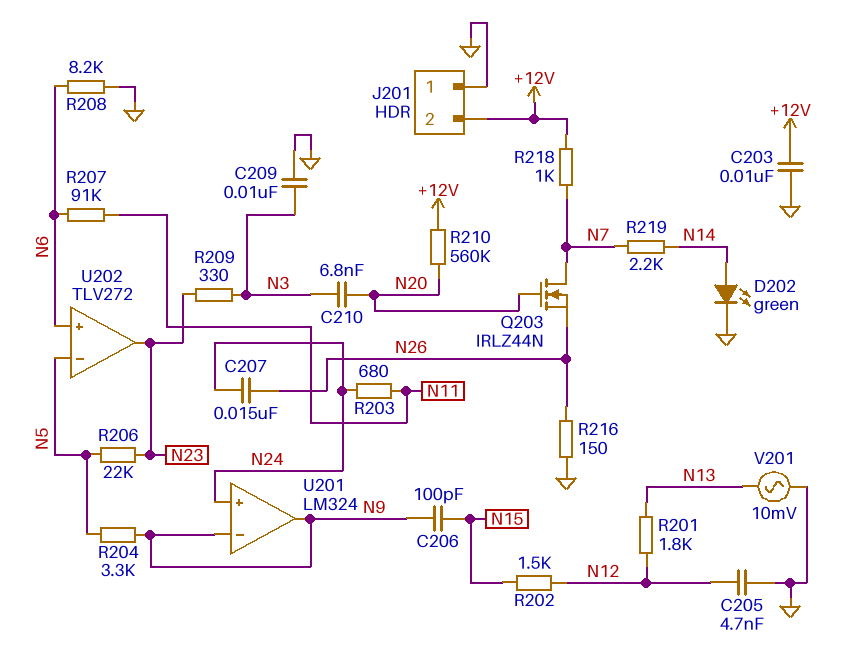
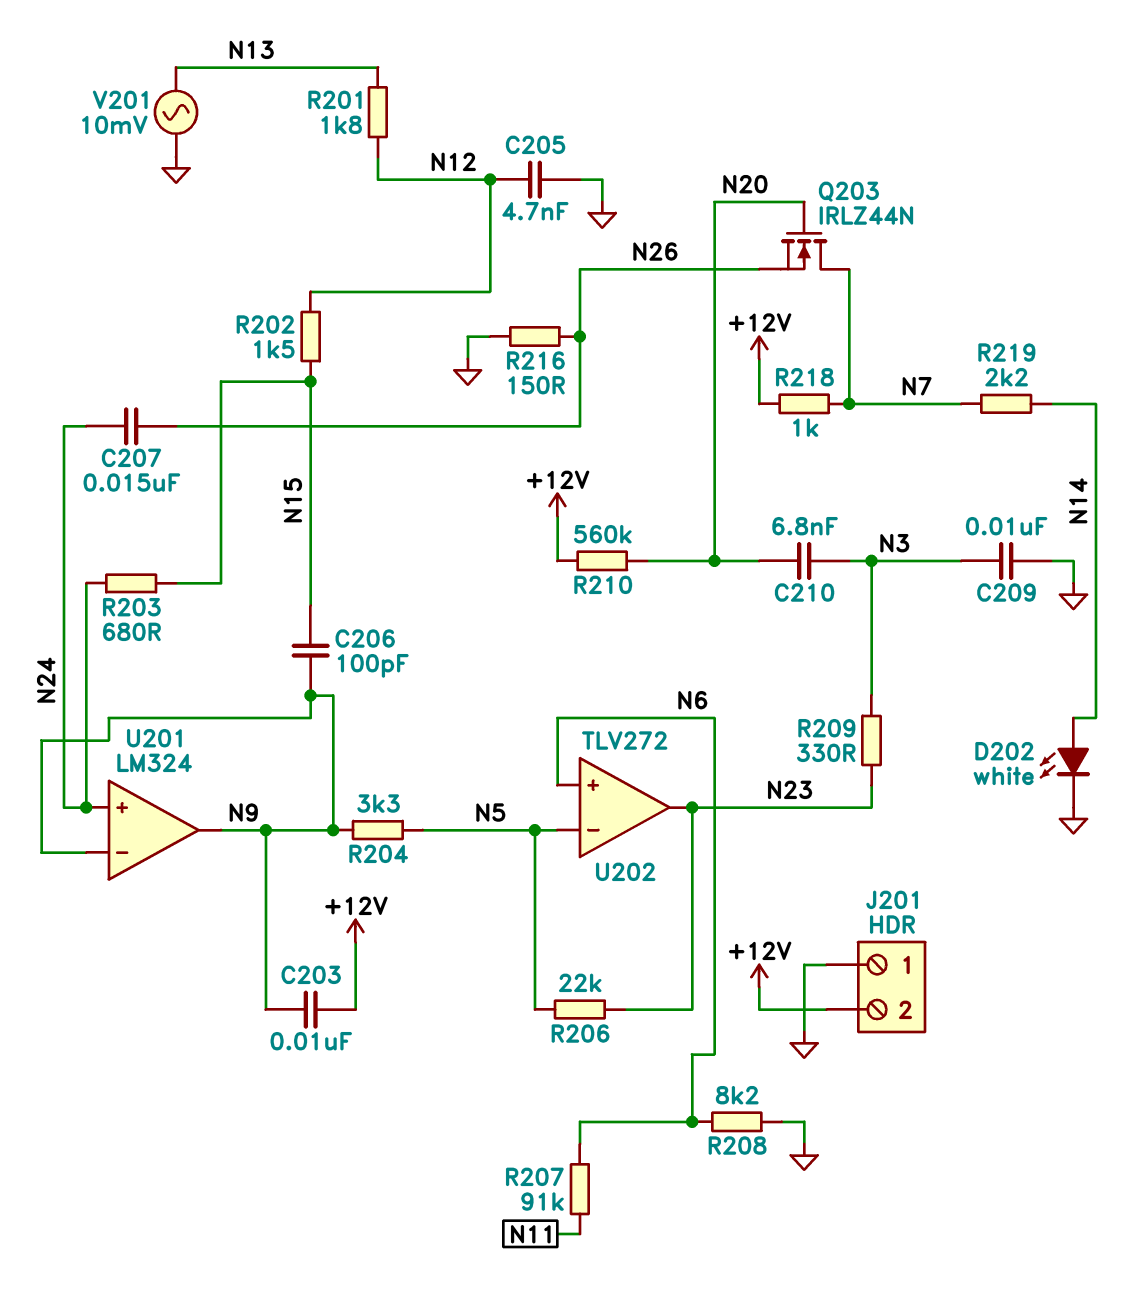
C203: 10nF (+12V, GND) -> 10nF (+12V, N9)
D202: LED green (A N14, K GND) -> LED white (A N14, K GND)
R203: 680 (N11, N24) -> 680 (N15, N24)

